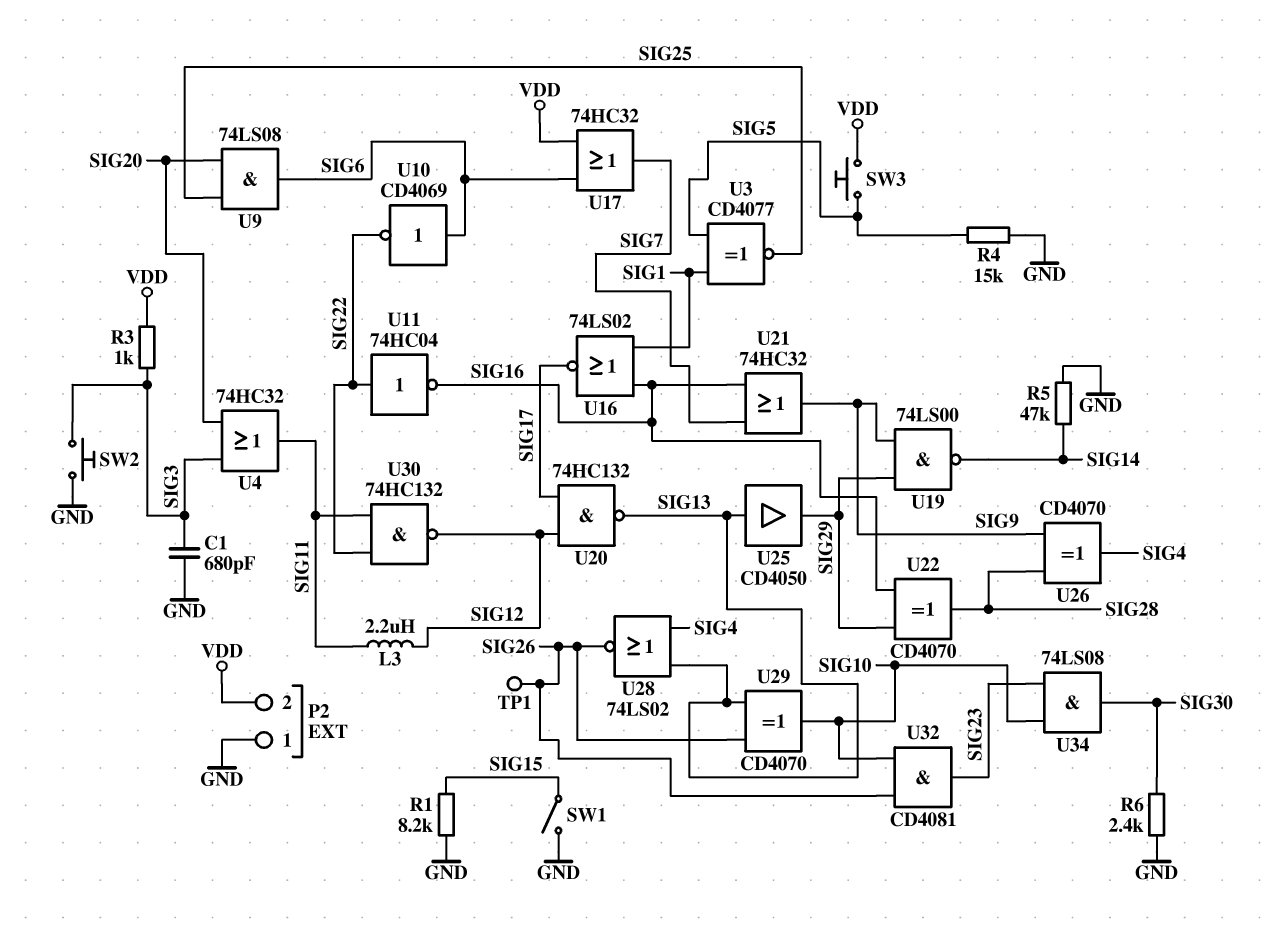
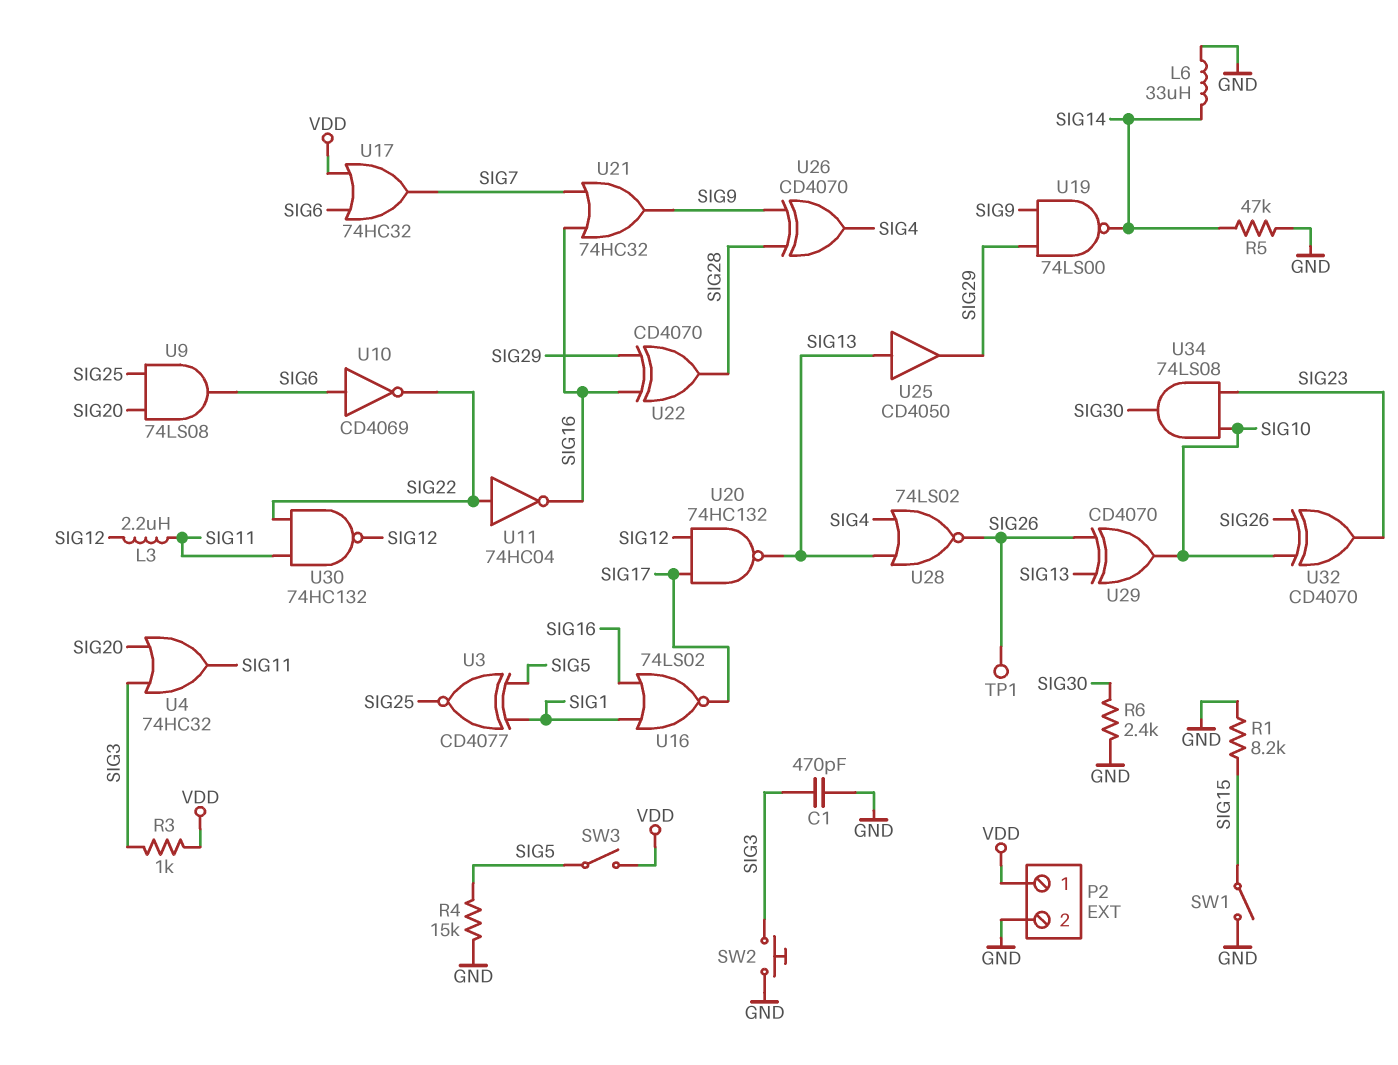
C1: 680pF (GND, SIG3) -> 470pF (GND, SIG3)
L6: none -> 33uH (GND, SIG14)
P2 pin 1: GND -> VDD
P2 pin 2: VDD -> GND
SW3: button (SIG5, VDD) -> switch (SIG5, VDD)
U32: AND CD4081 (in SIG10, in SIG26, out SIG23) -> XOR CD4070 (in SIG10, in SIG26, out SIG23)

